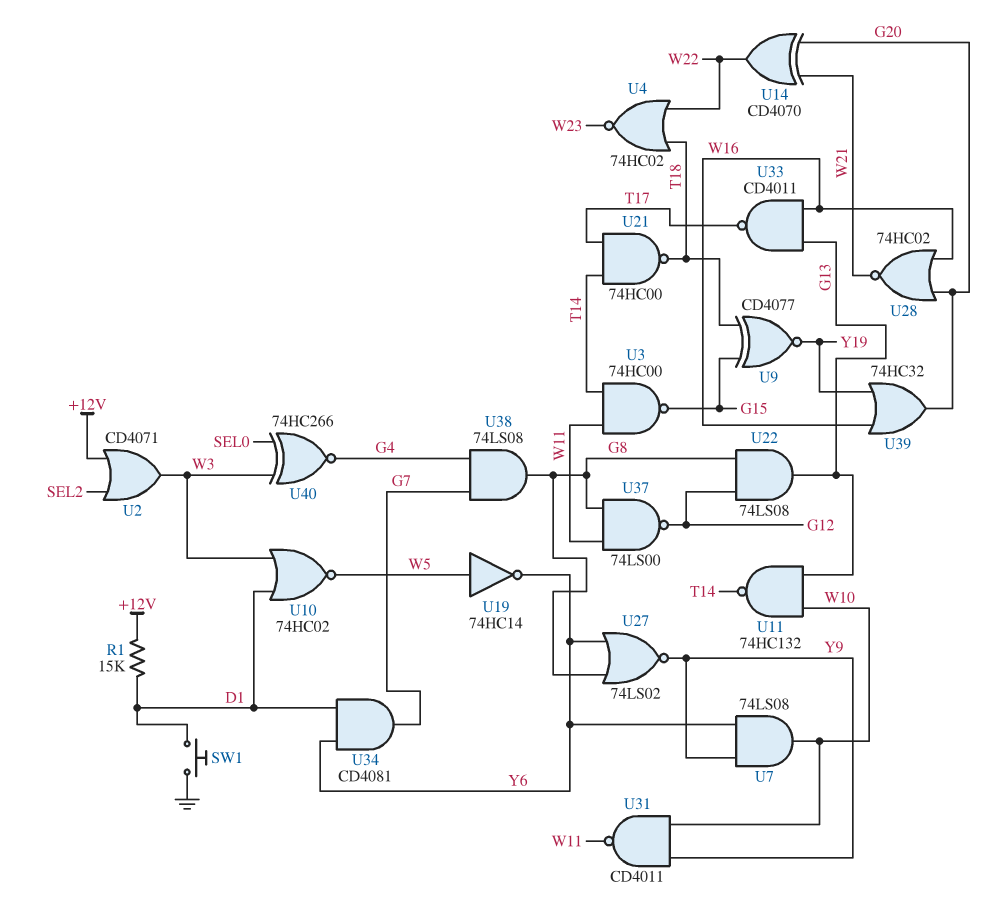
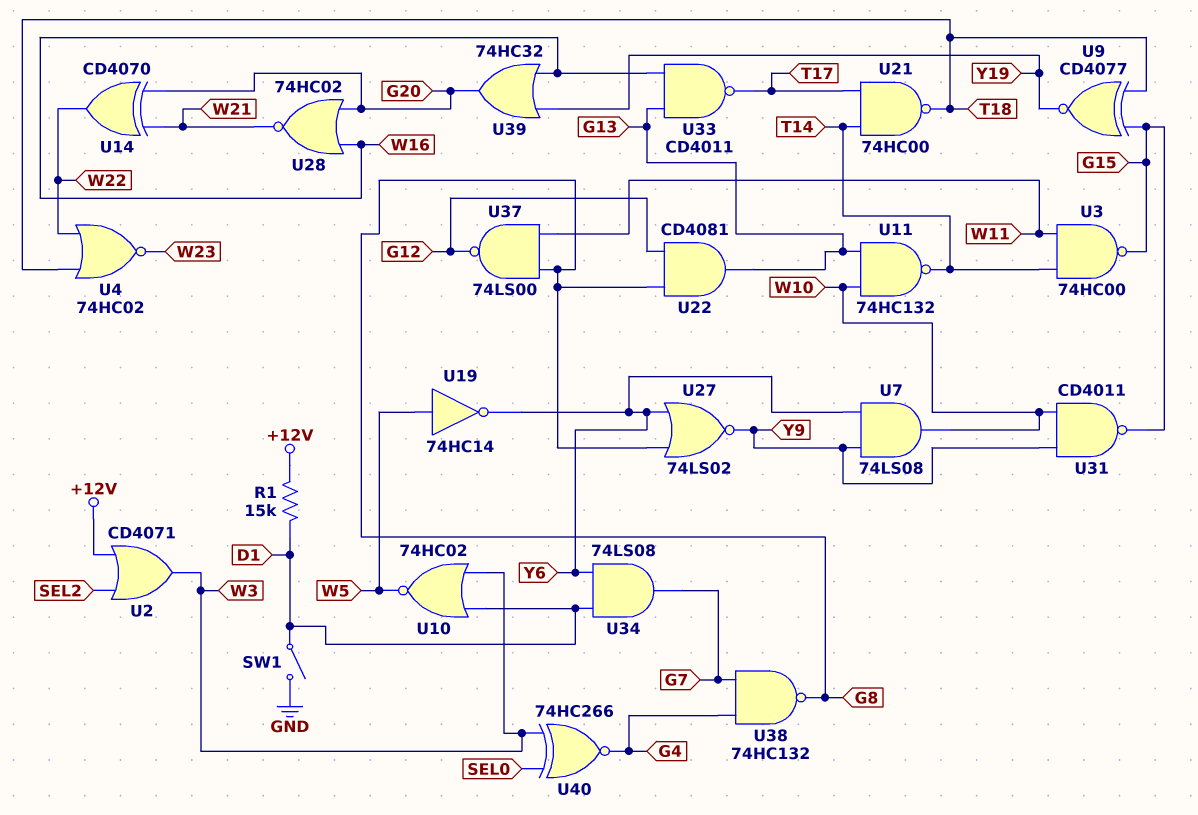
SW1: button (D1, GND) -> switch (D1, GND)
U22: AND 74LS08 (in G8, in G12, out G13) -> AND CD4081 (in G8, in G12, out G13)
U31: NAND CD4011 (in W10, in Y9, out W11) -> NAND CD4011 (in W10, in Y9, out G15)
U34: AND CD4081 (in D1, in Y6, out G7) -> AND 74LS08 (in D1, in Y6, out G7)
U38: AND 74LS08 (in G4, in G7, out G8) -> NAND 74HC132 (in G4, in G7, out G8)

